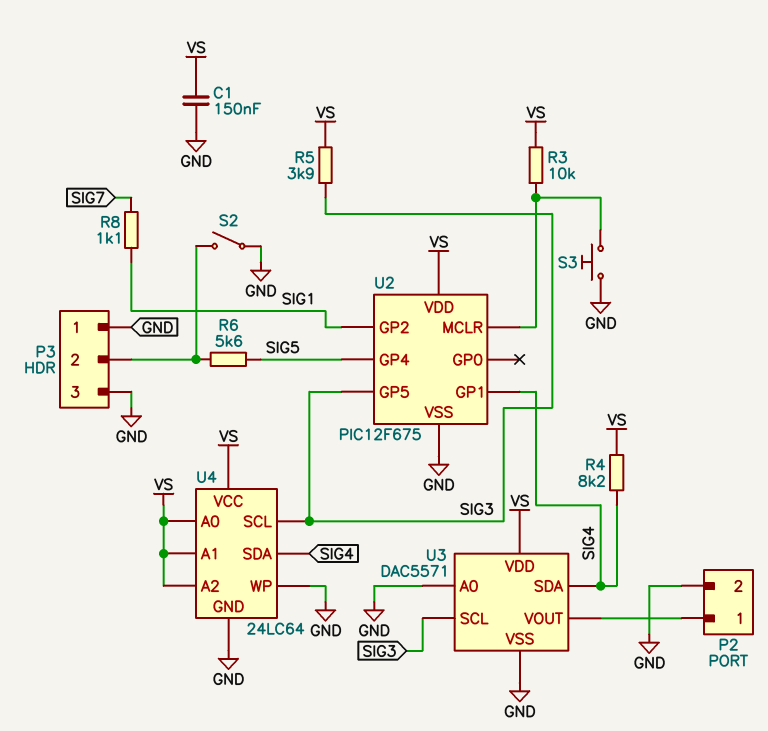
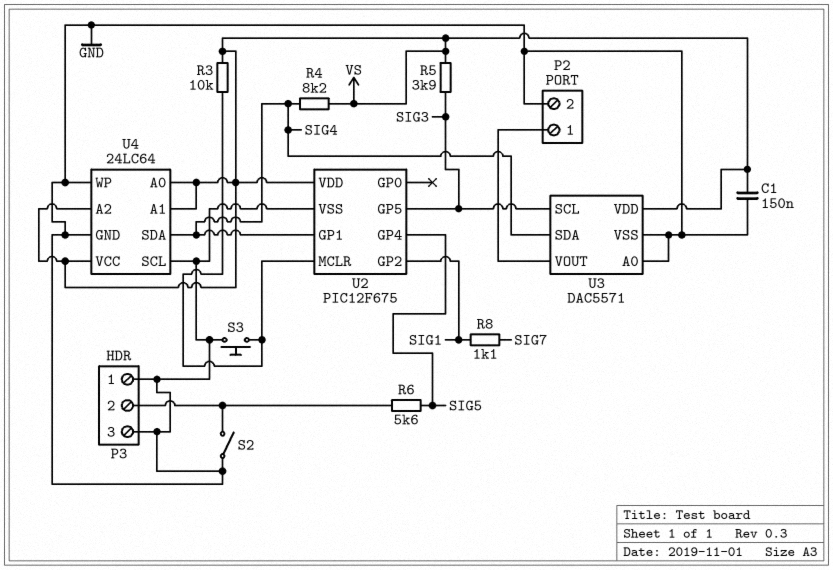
U4 pin SCL: SIG3 -> GND

